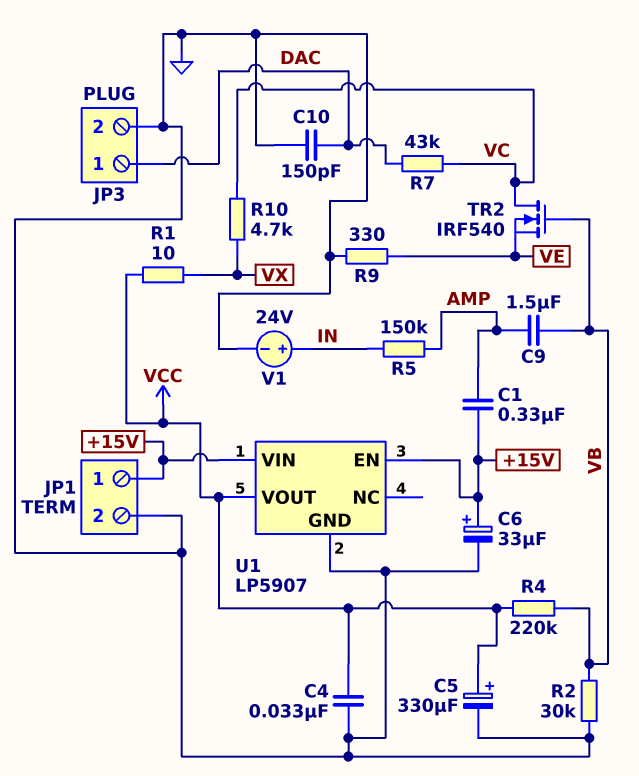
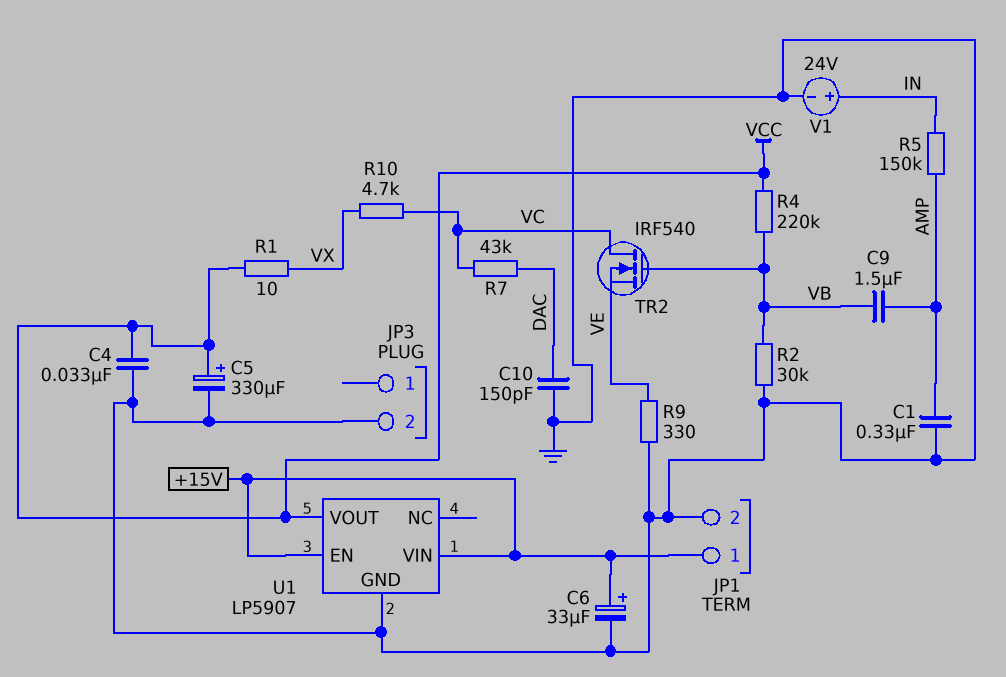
C1: 330nF (+15V, AMP) -> 330nF (AMP, GND)
JP3 pin 1: DAC -> none

